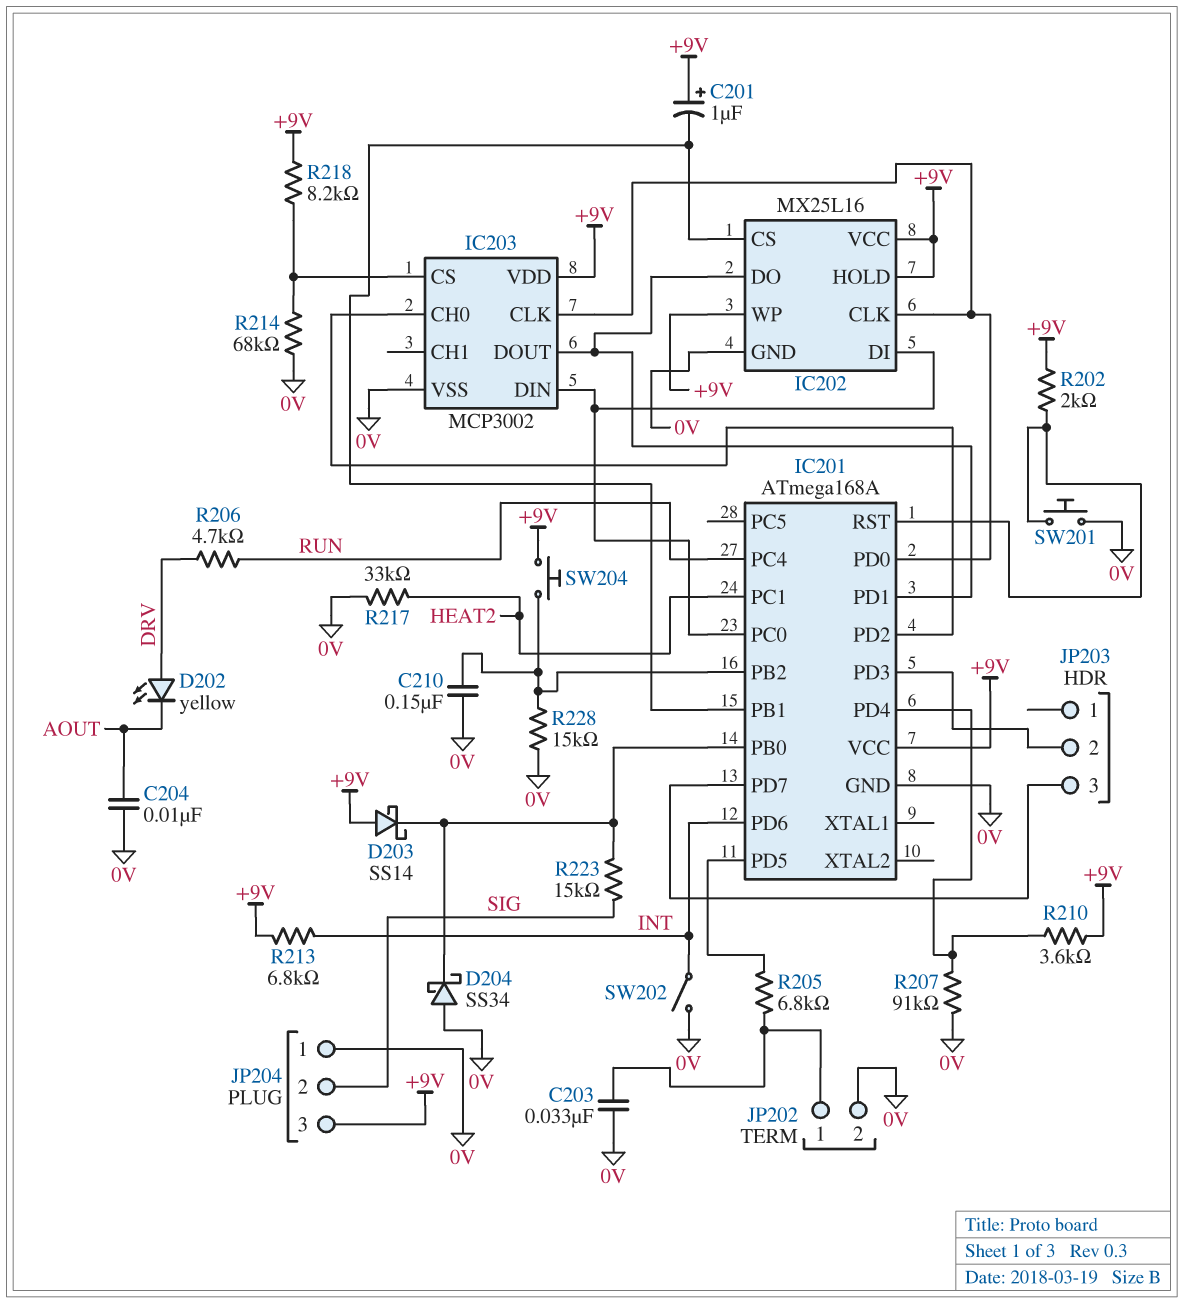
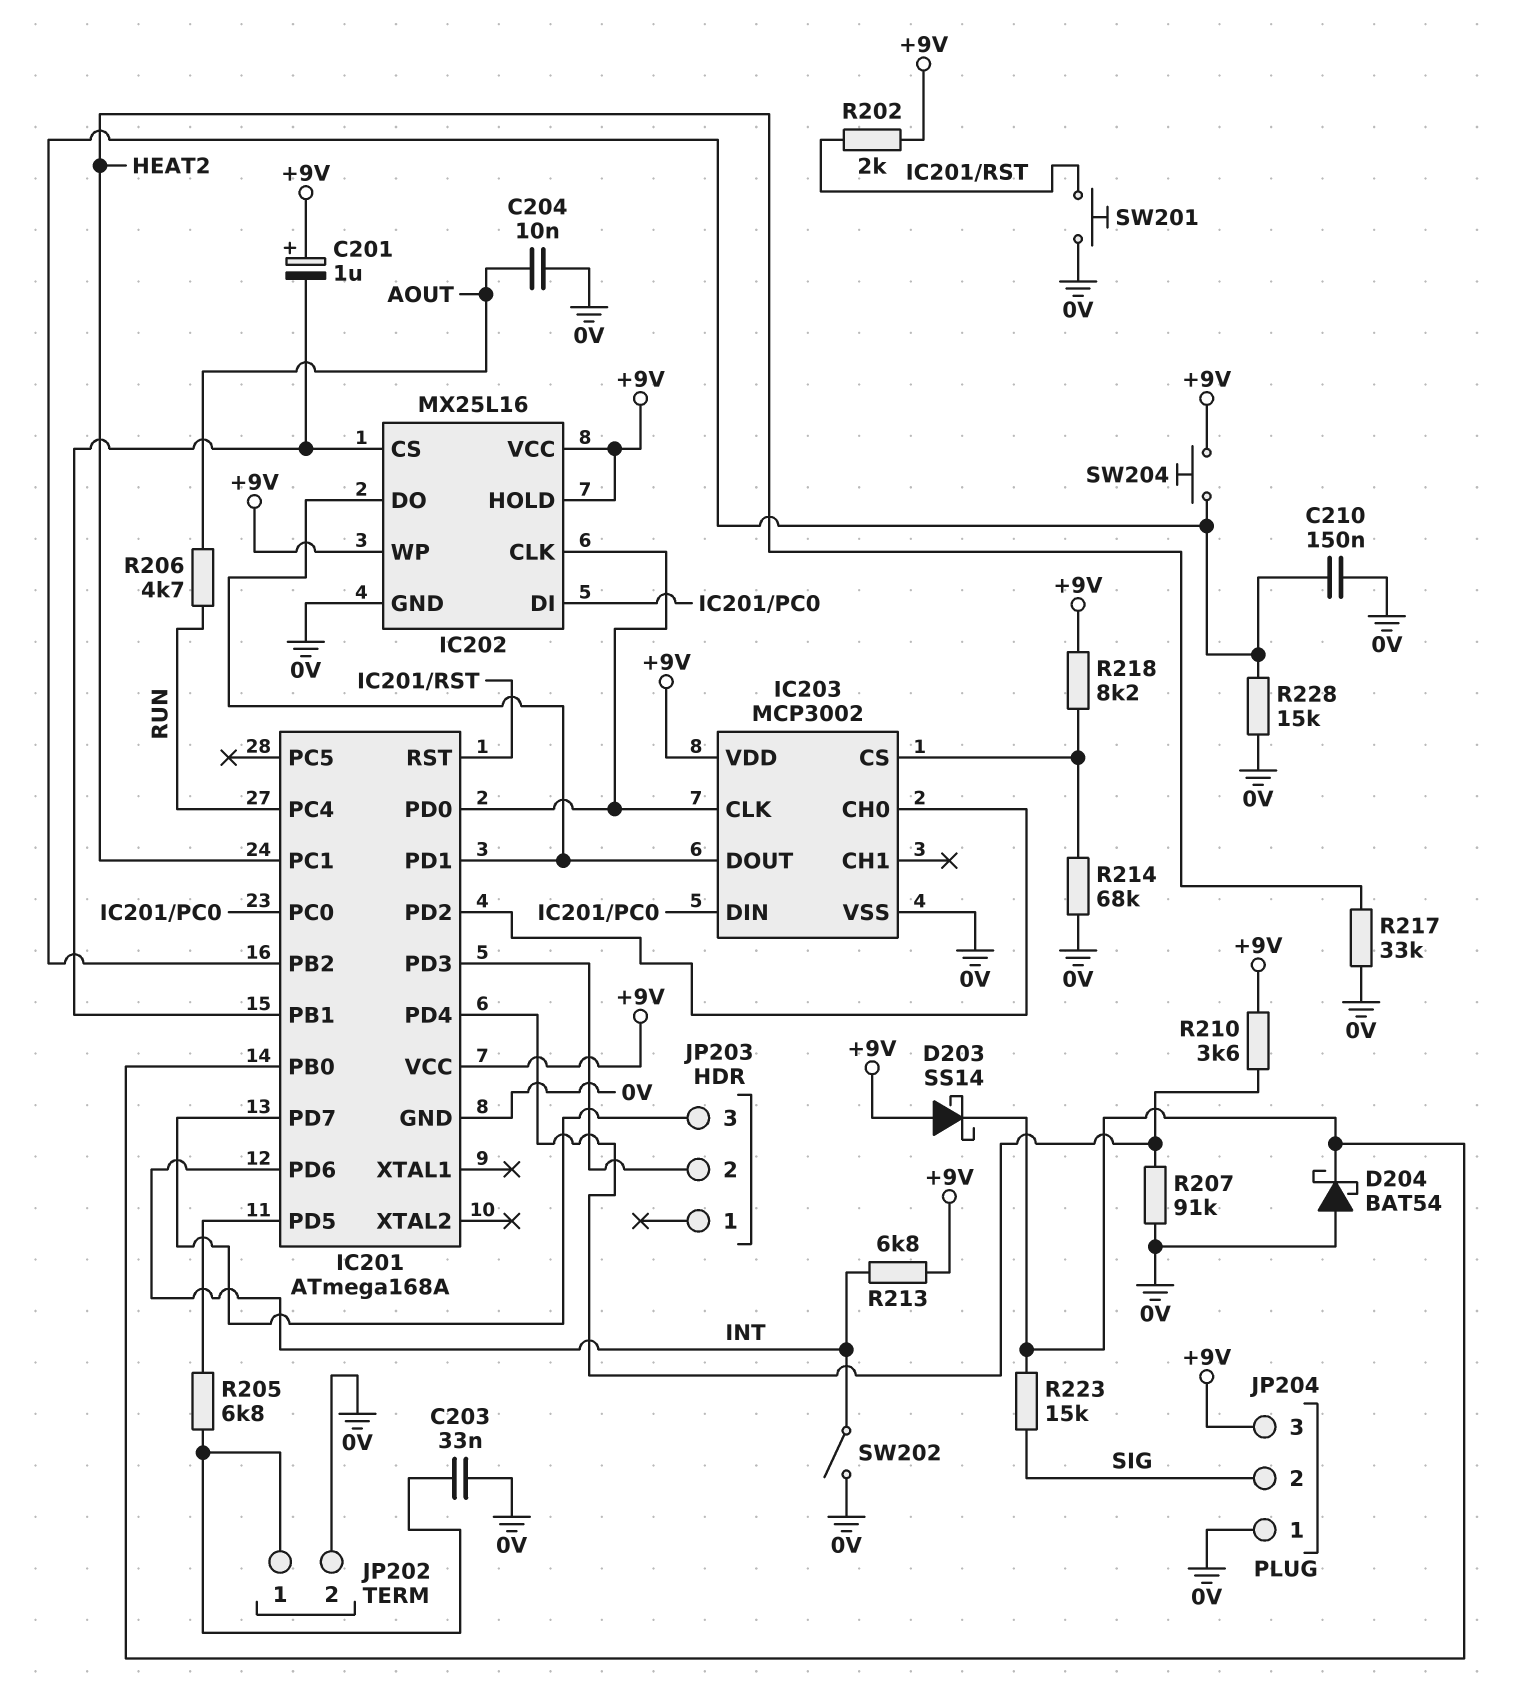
D202: LED yellow (A DRV, K AOUT) -> none
D204: schottky SS34 (A 0V, K IC201/PB0) -> schottky BAT54 (A 0V, K IC201/PB0)
R206: 4.7k (DRV, RUN) -> 4.7k (AOUT, RUN)

